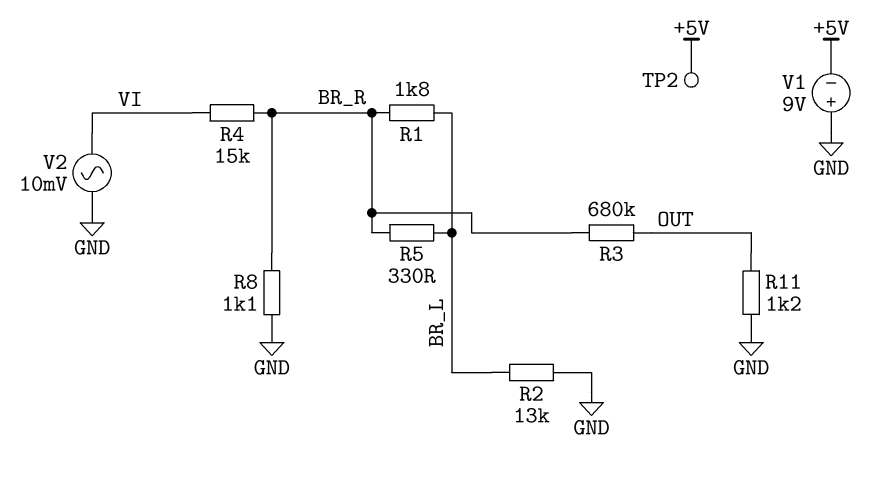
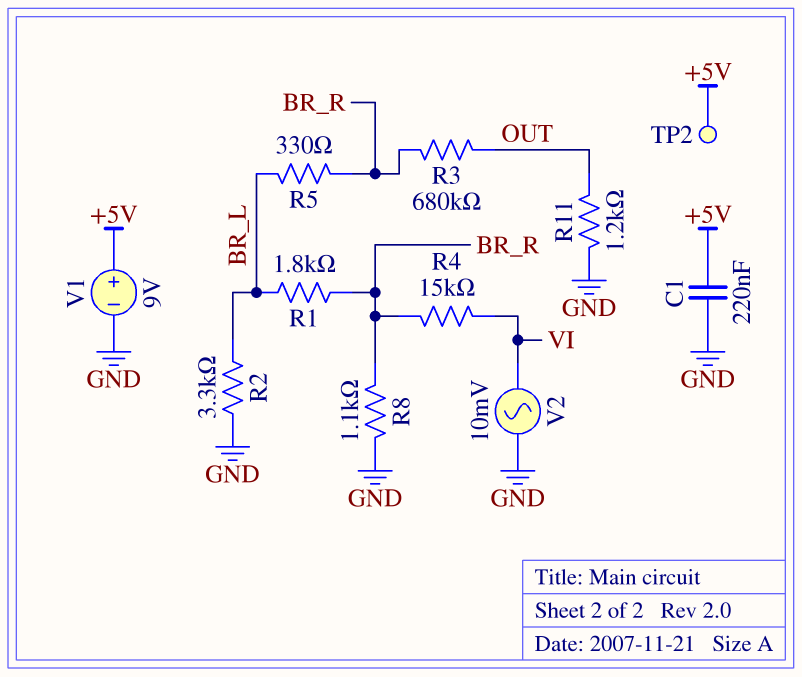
C1: none -> 220nF (+5V, GND)
R2: 13k (BR_L, GND) -> 3.3k (BR_L, GND)
V1: 9V (plus GND, minus +5V) -> 9V (plus +5V, minus GND)

